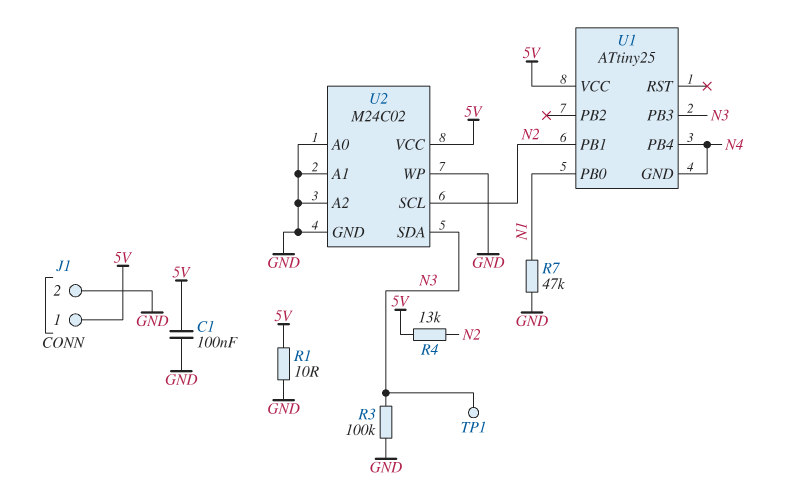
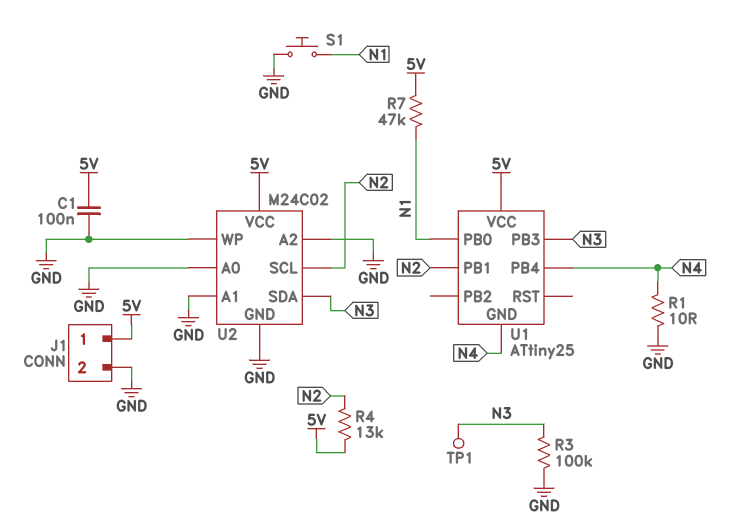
R1: 10 (5V, GND) -> 10 (GND, N4)
R7: 47k (GND, N1) -> 47k (5V, N1)
S1: none -> button (GND, N1)

